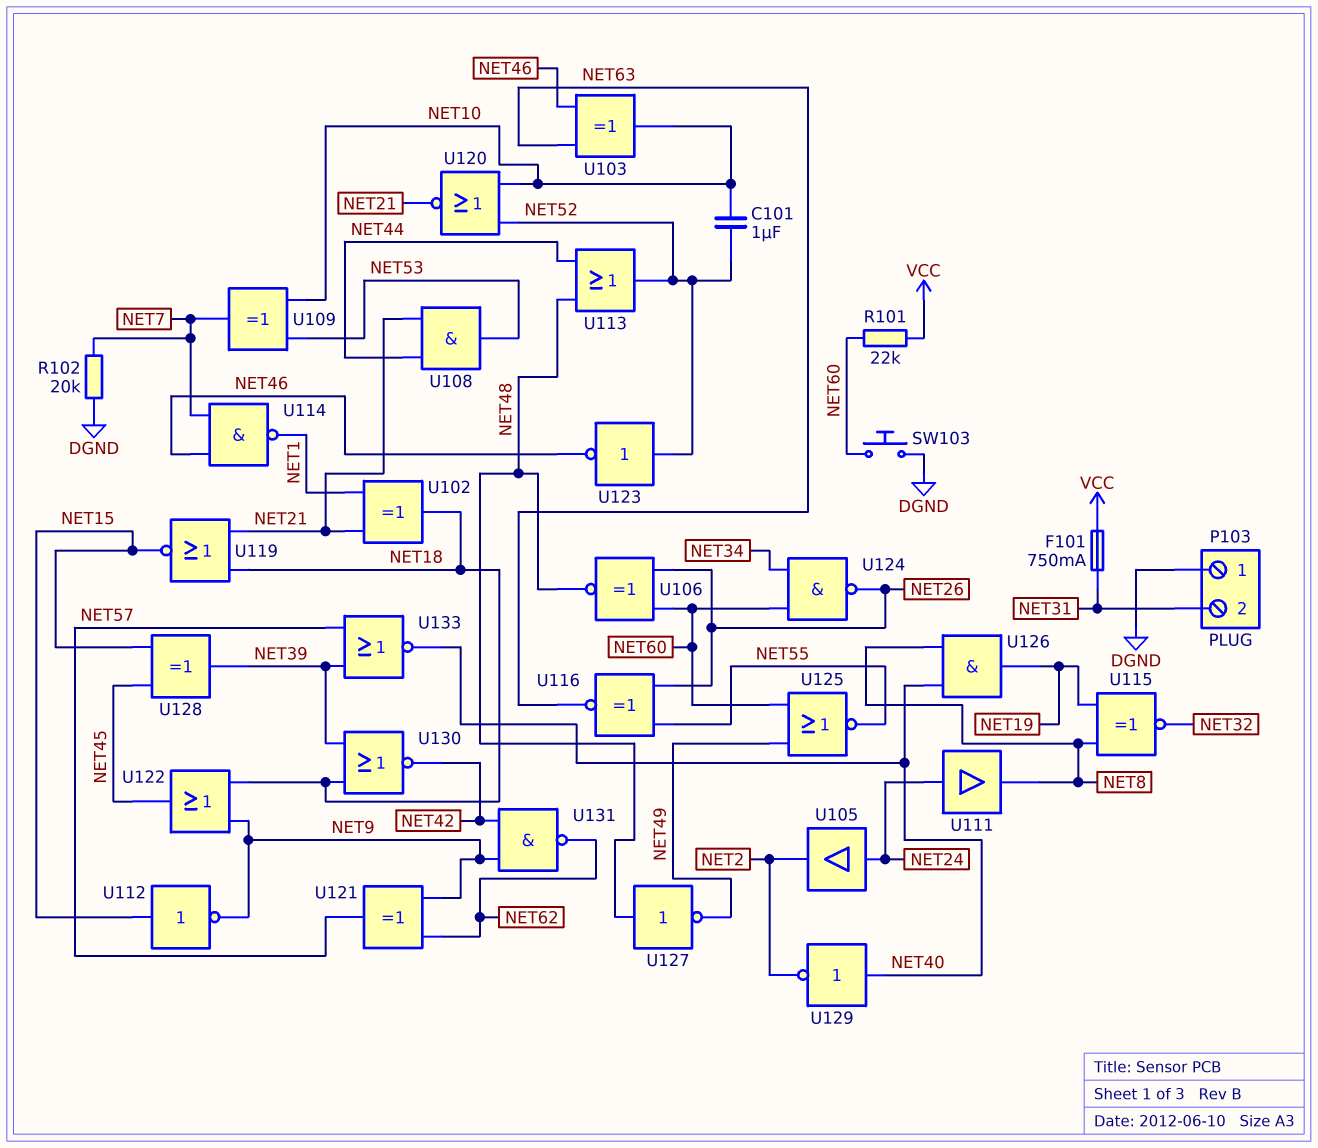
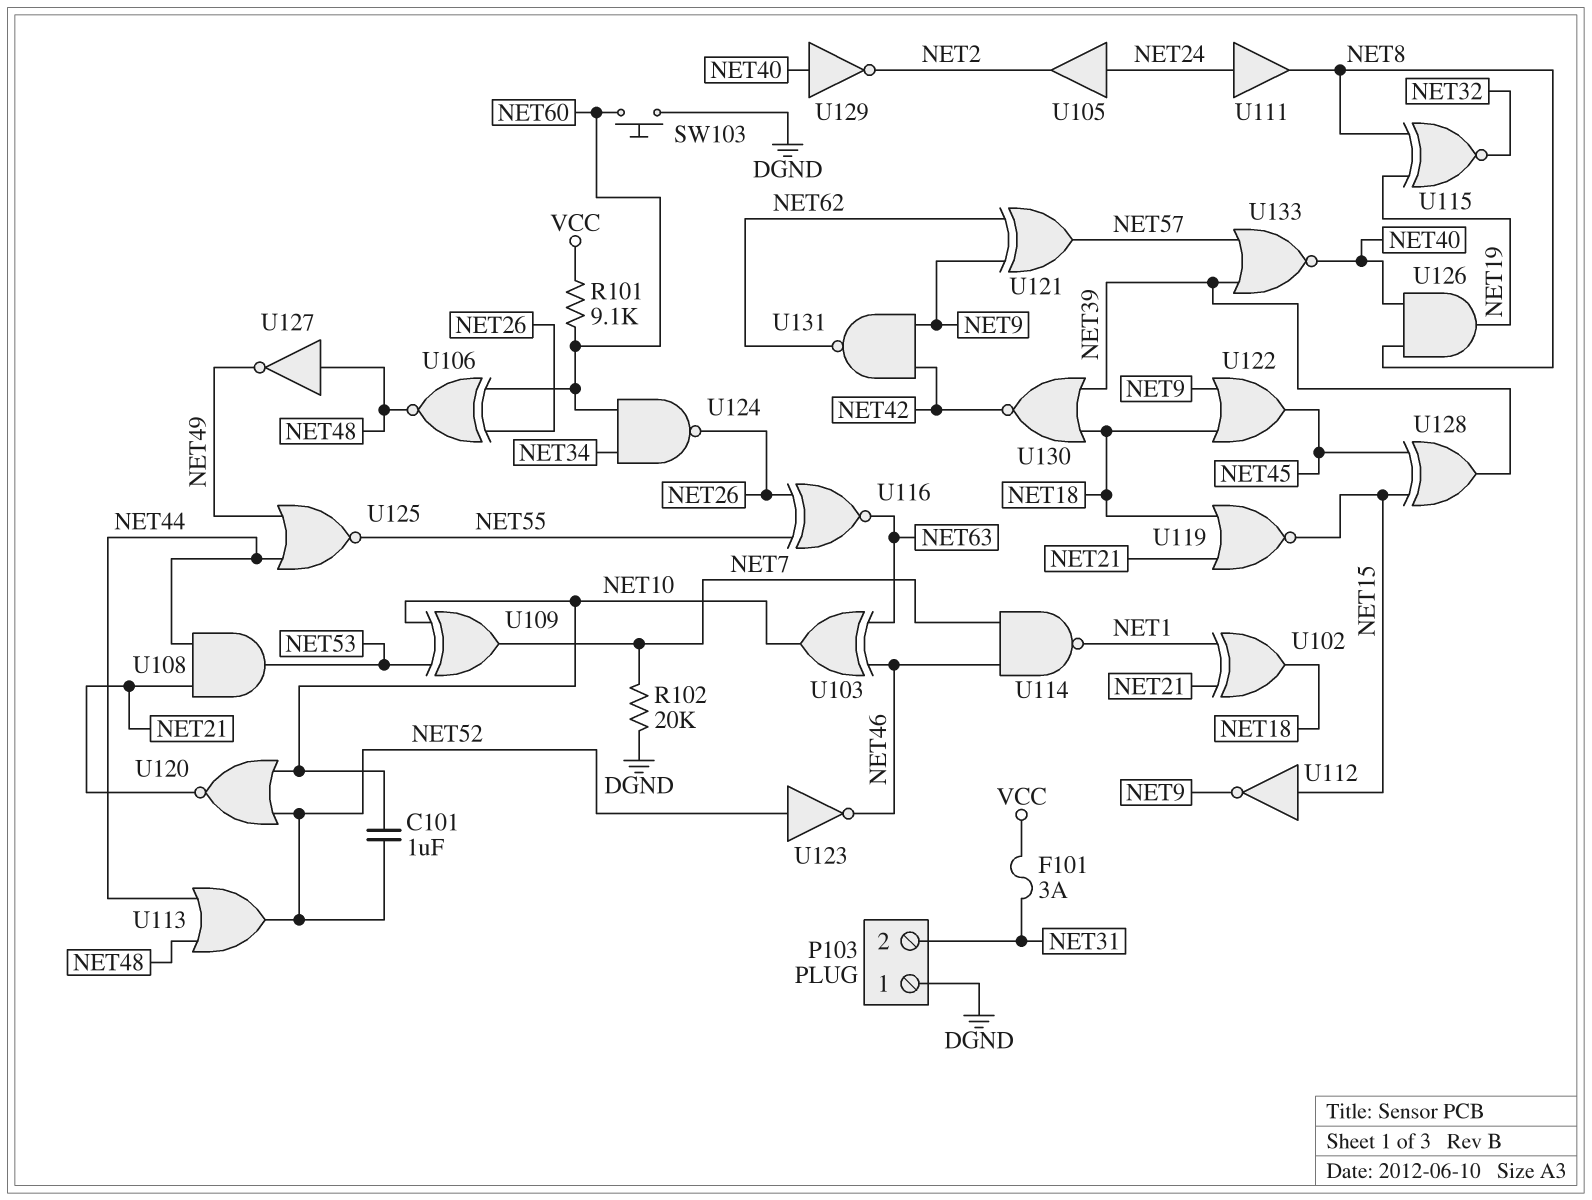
F101: 750mA (NET31, VCC) -> 3A (NET31, VCC)
R101: 22k (NET60, VCC) -> 9.1k (NET60, VCC)
U125: NOR (in NET49, in NET60, out NET55) -> NOR (in NET44, in NET49, out NET55)

